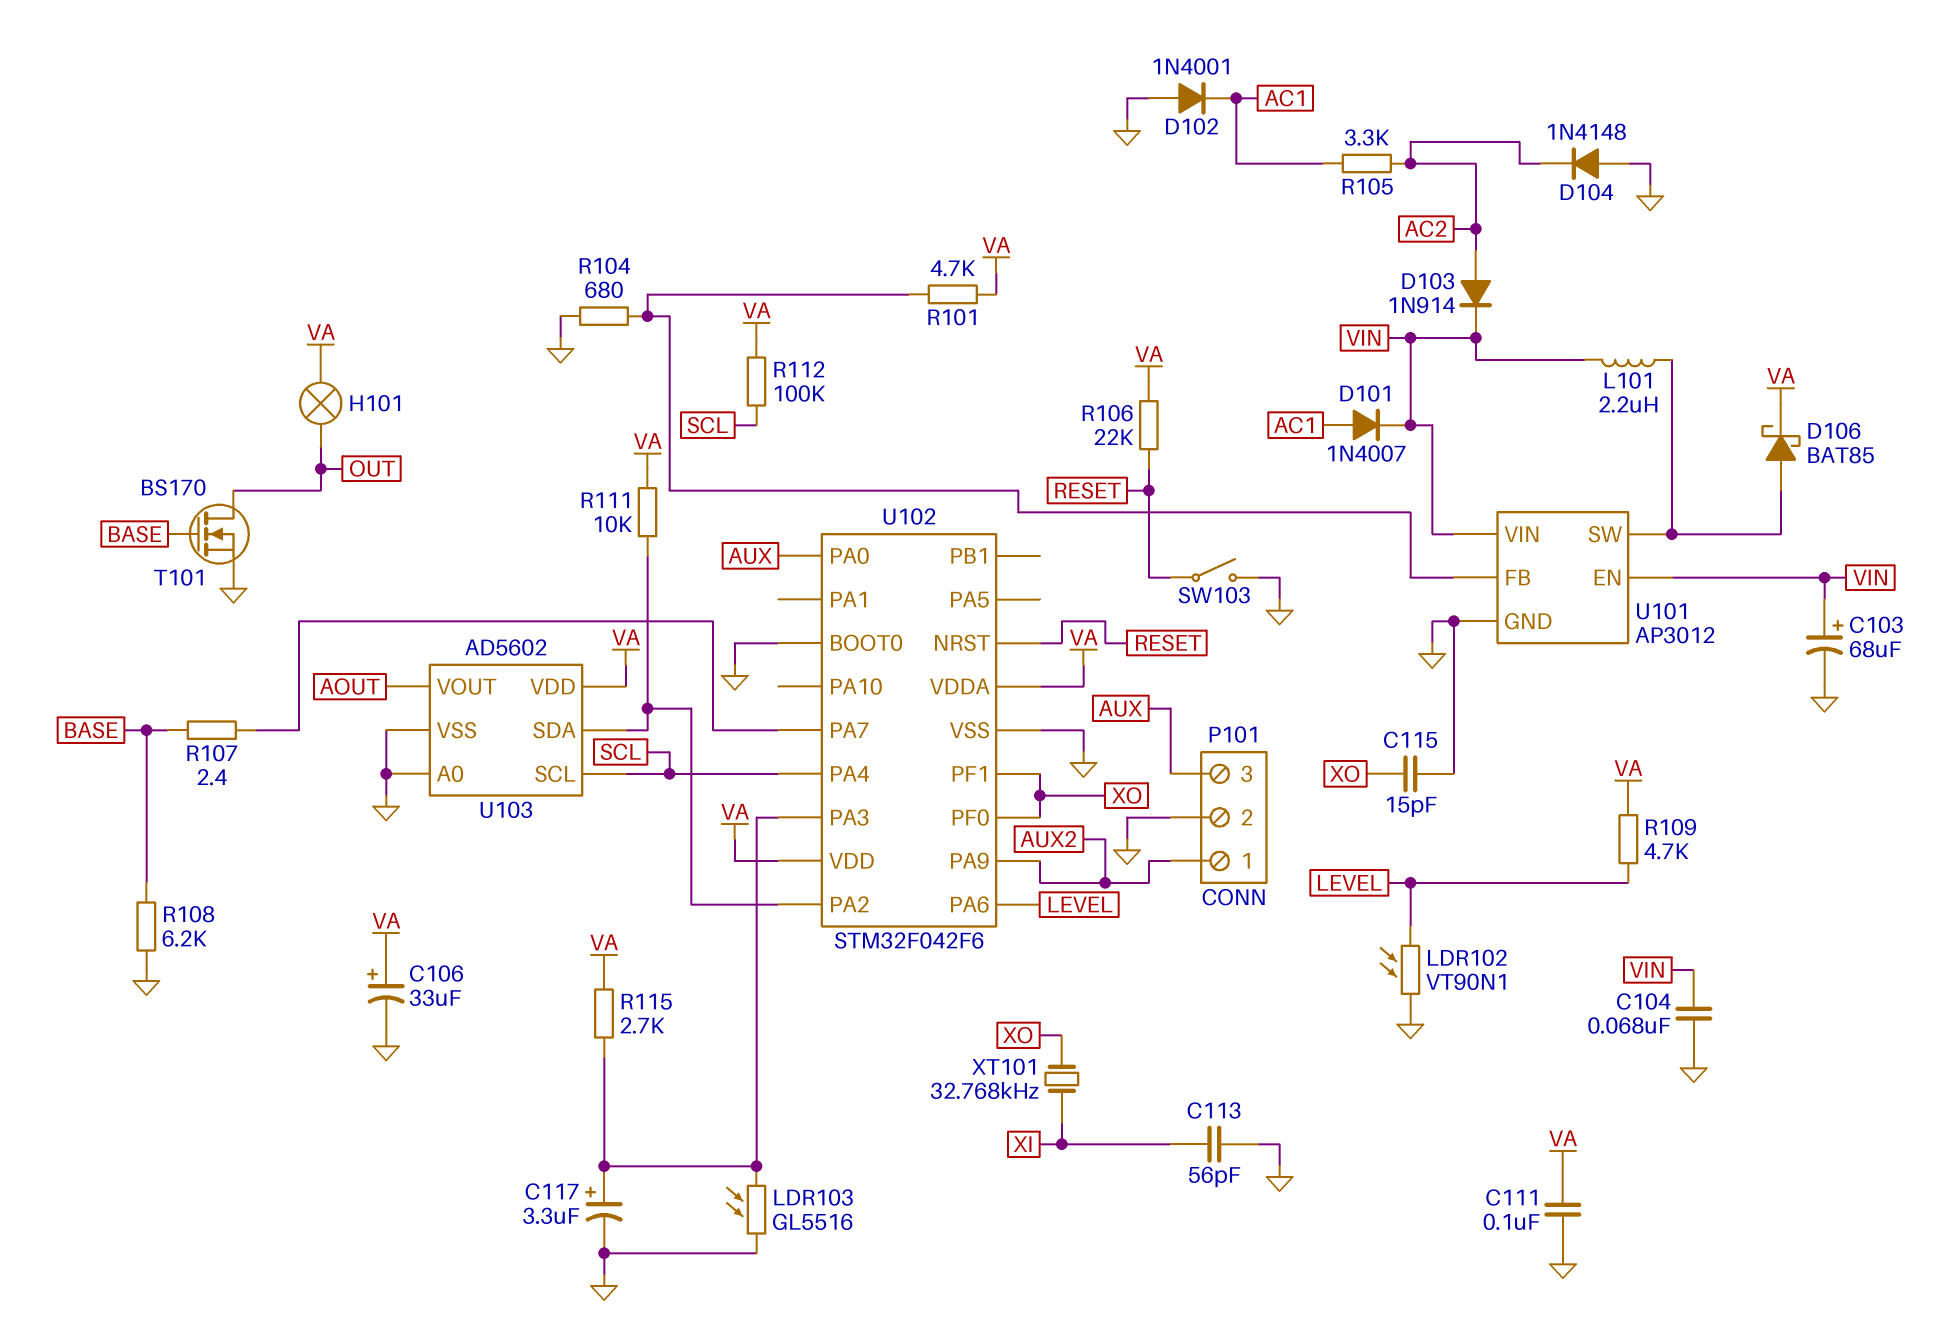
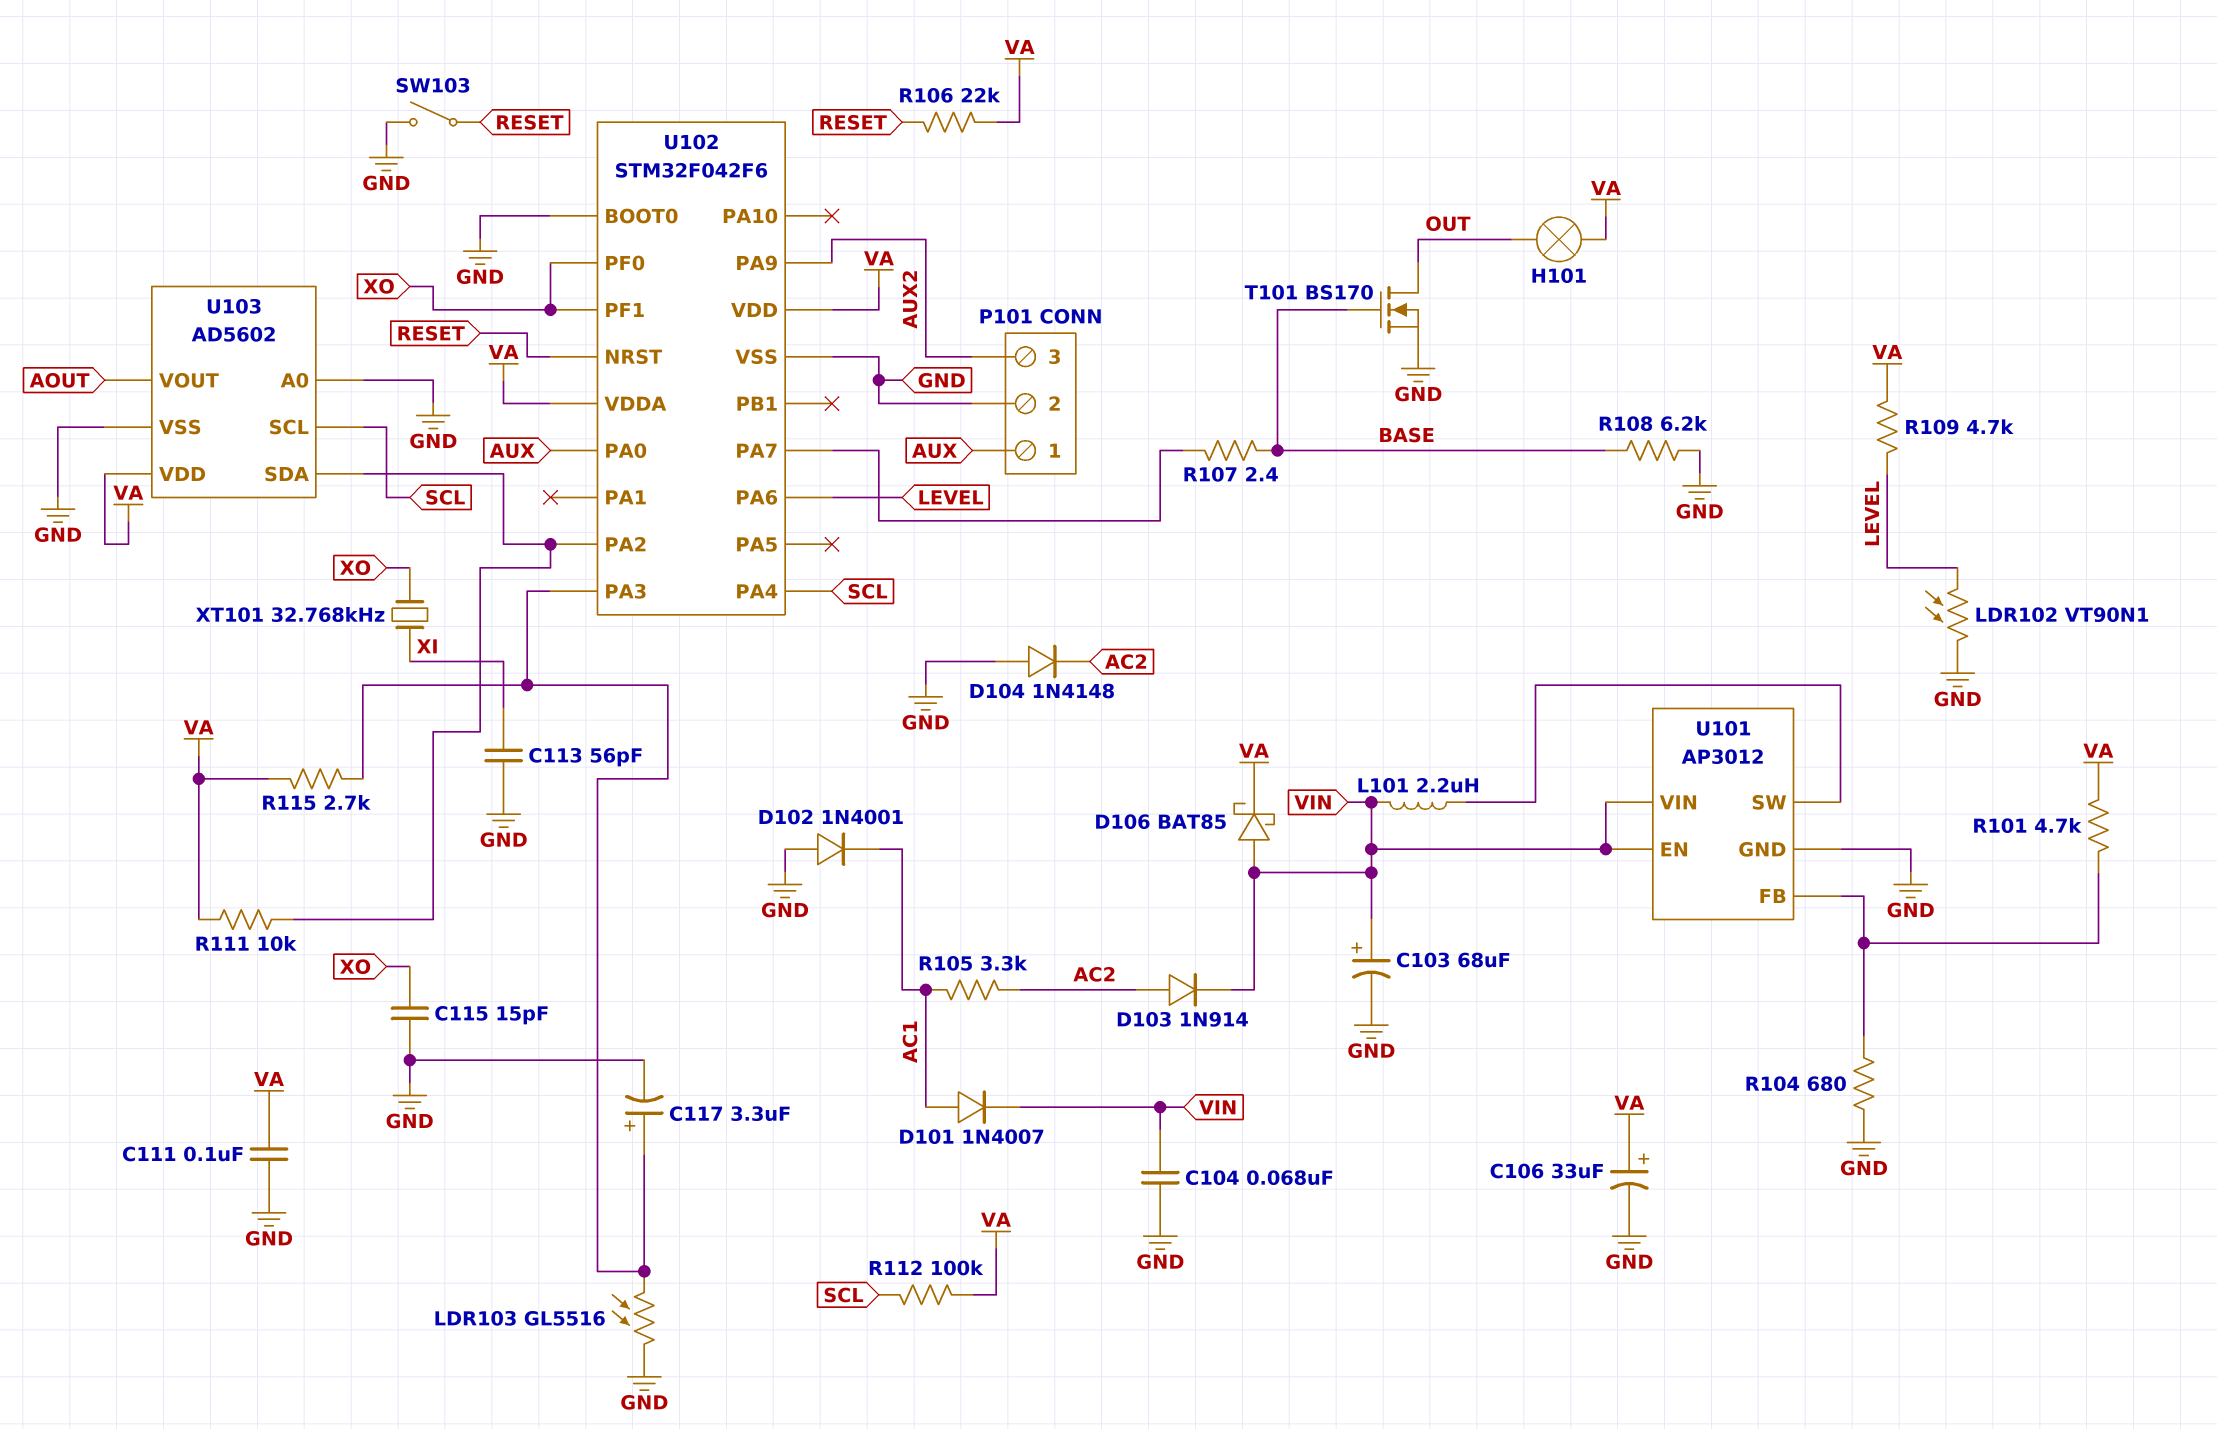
D106: schottky BAT85 (A U101/SW, K VA) -> schottky BAT85 (A VIN, K VA)
P101 pin 1: AUX2 -> AUX
P101 pin 3: AUX -> AUX2

